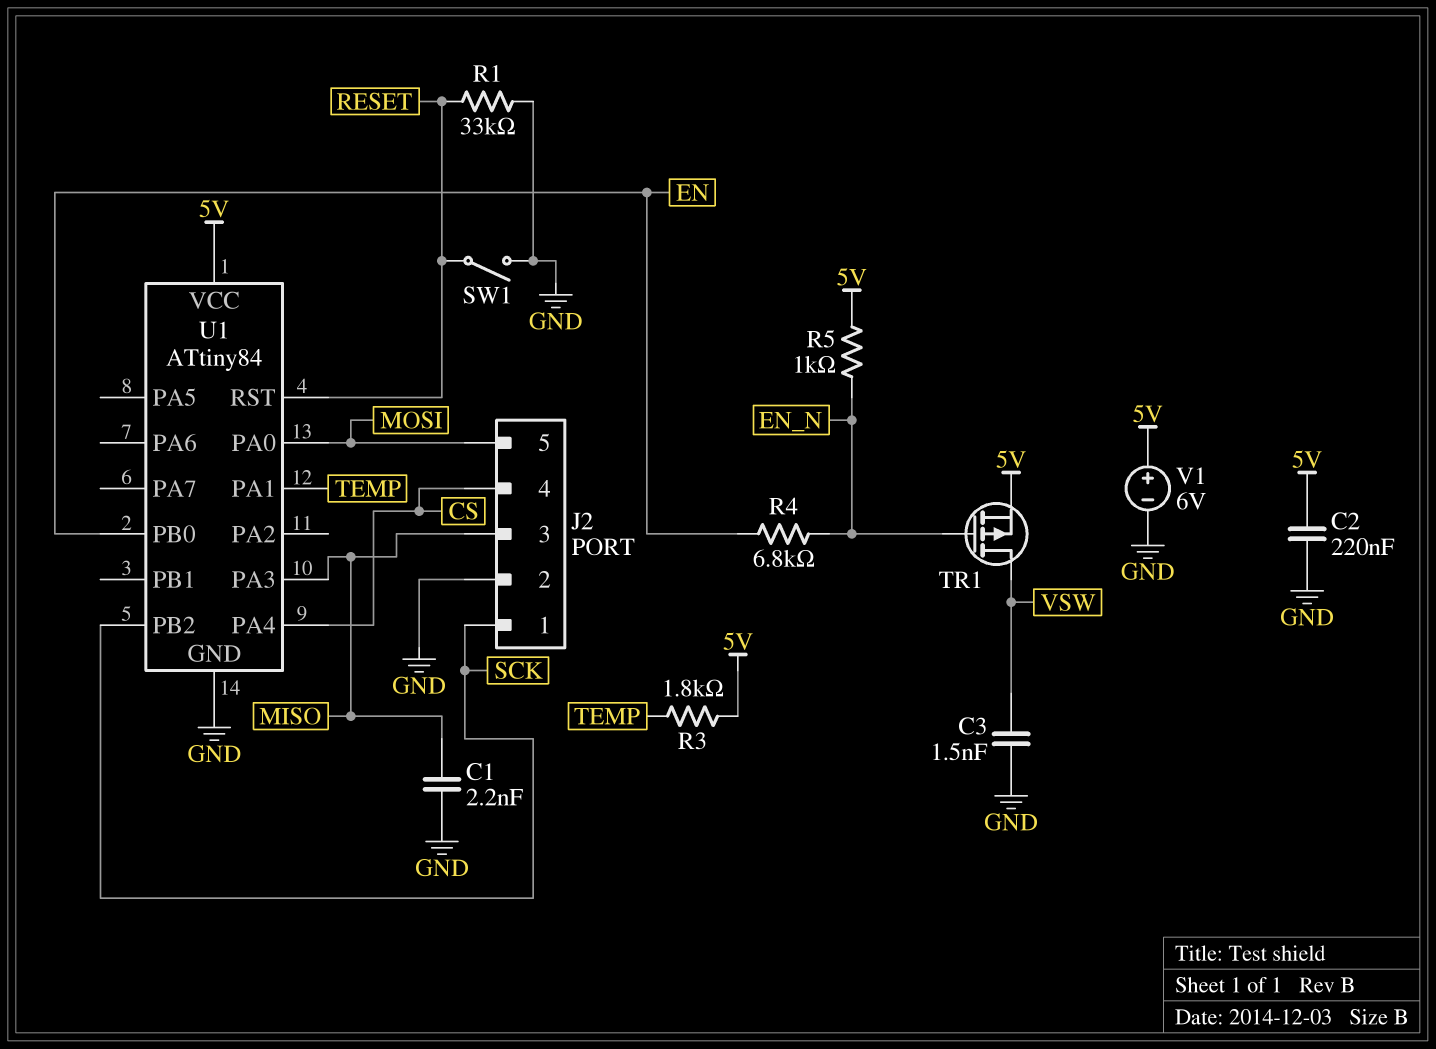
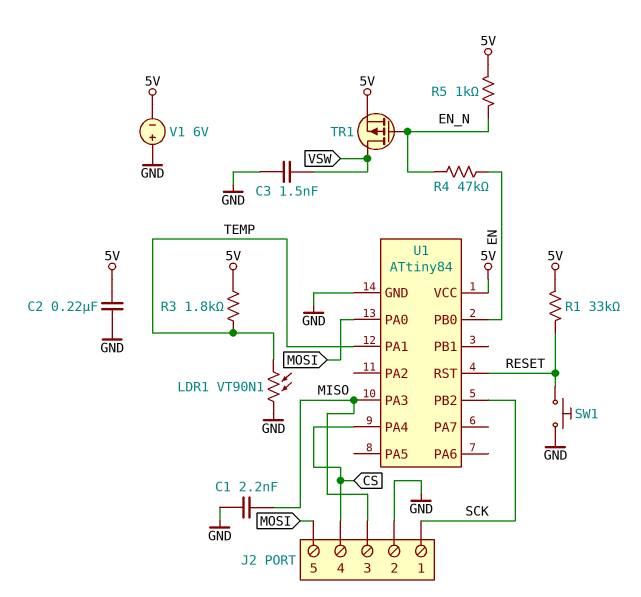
LDR1: none -> VT90N1 (GND, TEMP)
R1: 33k (GND, RESET) -> 33k (5V, RESET)
R4: 6.8k (EN, EN_N) -> 47k (EN, EN_N)
SW1: switch (GND, RESET) -> button (GND, RESET)
V1: 6V (plus 5V, minus GND) -> 6V (plus GND, minus 5V)

